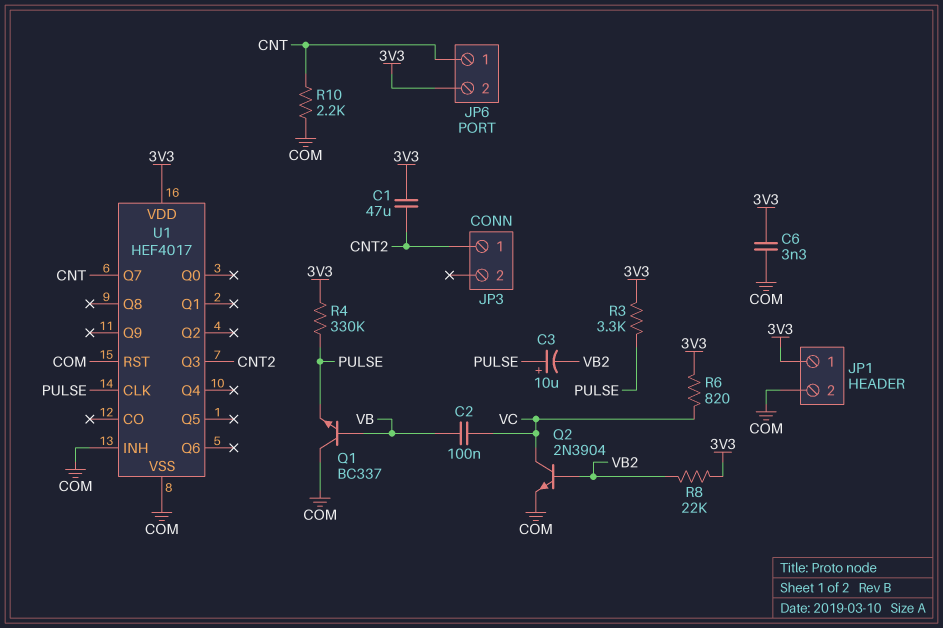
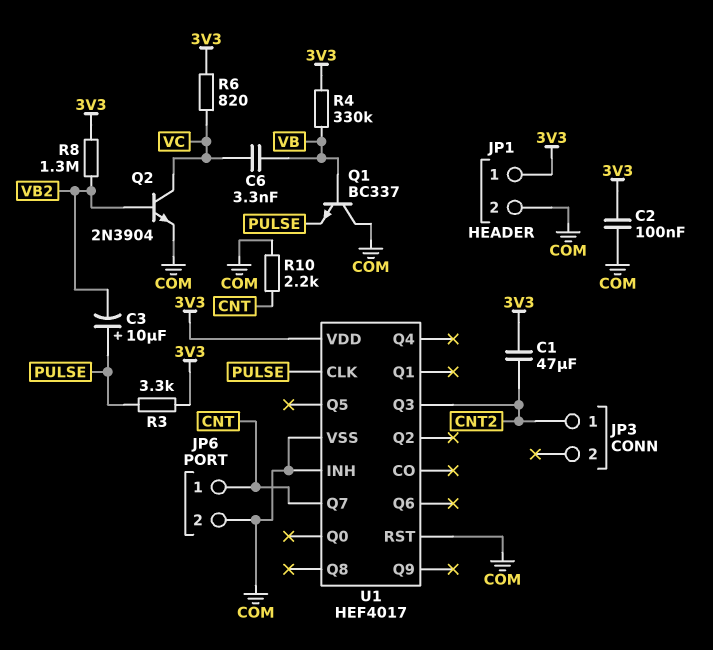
C2: 100nF (VB, VC) -> 100nF (3V3, COM)
C6: 3.3nF (3V3, COM) -> 3.3nF (VB, VC)
JP6 pin 2: 3V3 -> COM
R4: 330k (3V3, PULSE) -> 330k (3V3, VB)
R8: 22k (3V3, VB2) -> 1.3M (3V3, VB2)

